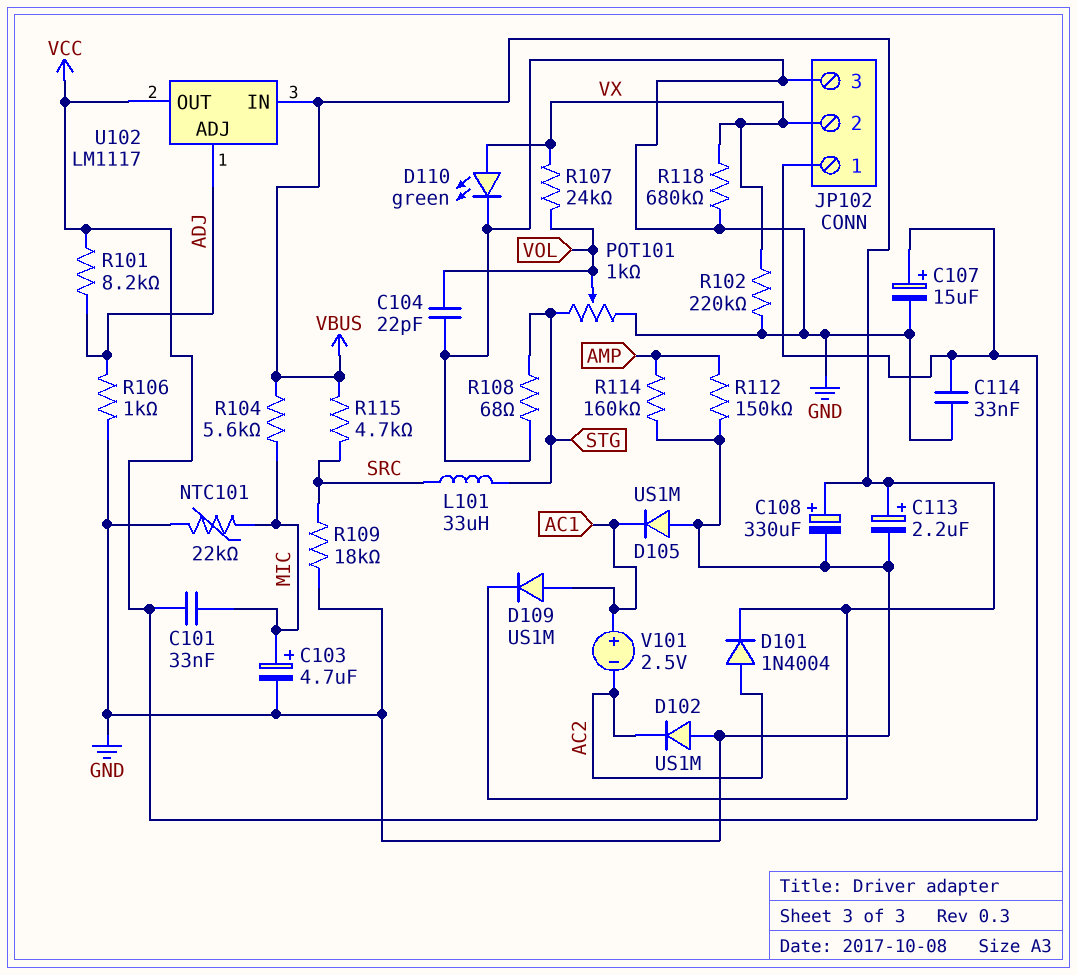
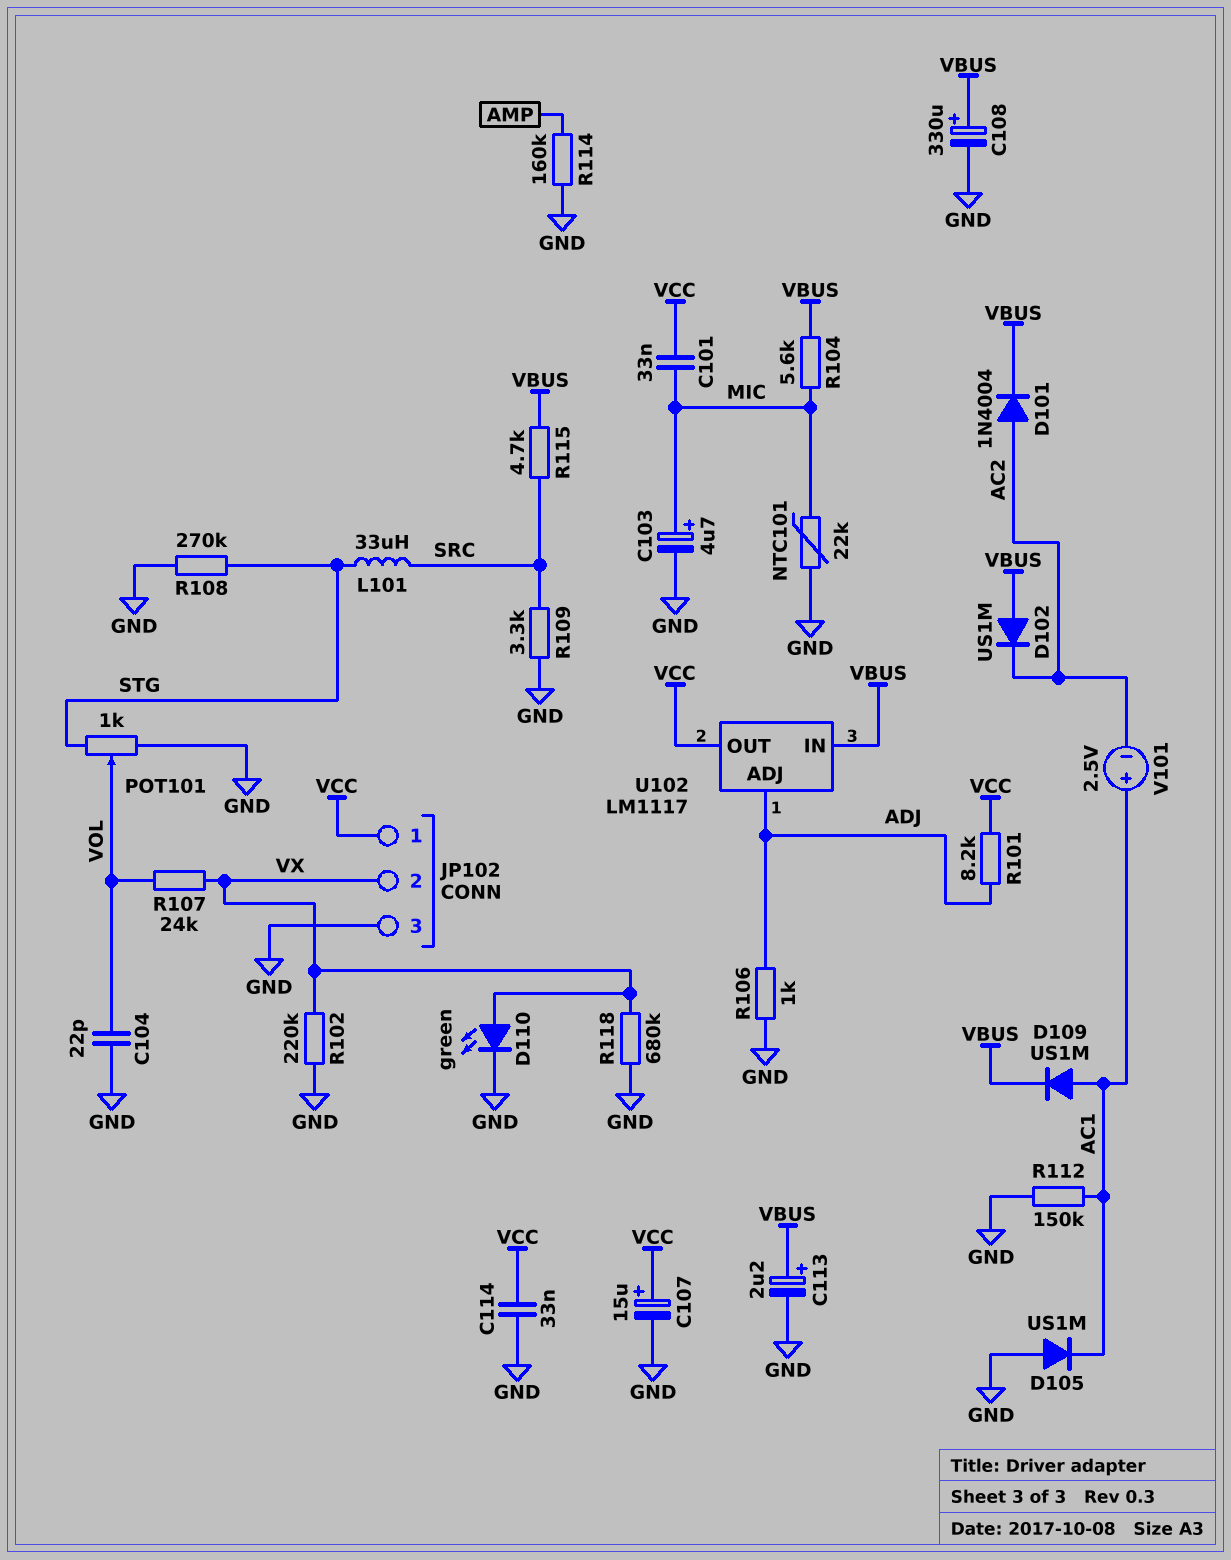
D102: diode US1M (A GND, K AC2) -> diode US1M (A VBUS, K AC2)
R108: 68 (GND, STG) -> 270k (GND, STG)
R109: 18k (GND, SRC) -> 3.3k (GND, SRC)
R112: 150k (AMP, GND) -> 150k (AC1, GND)

